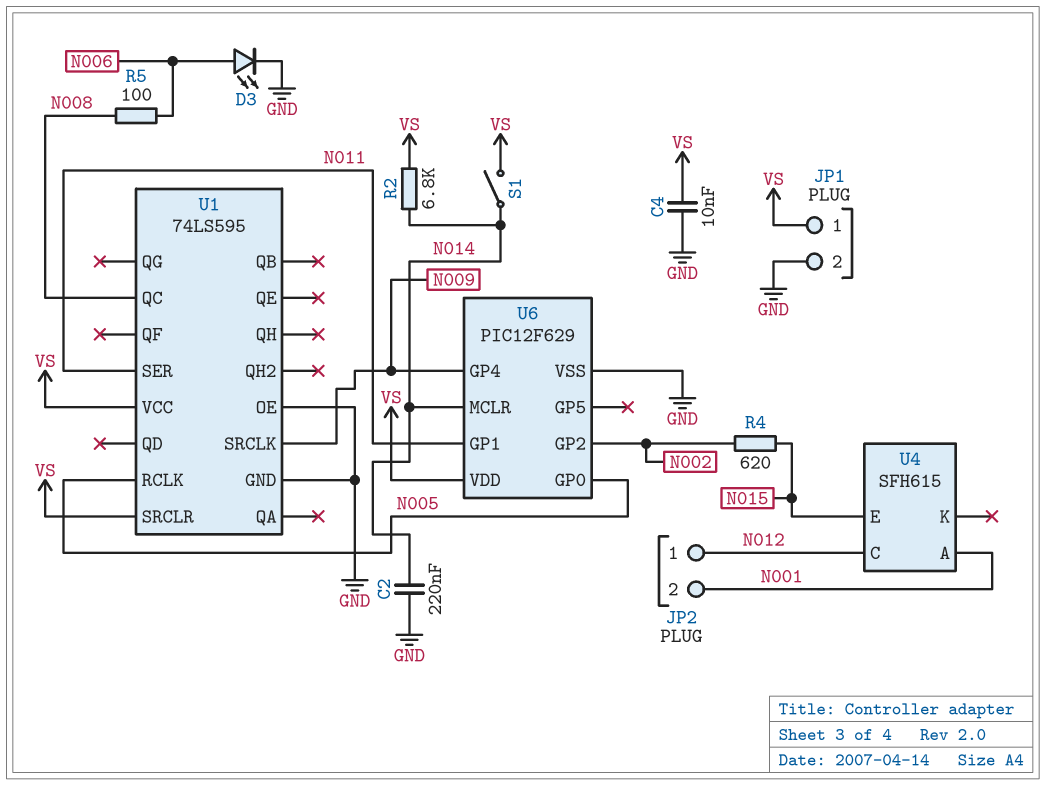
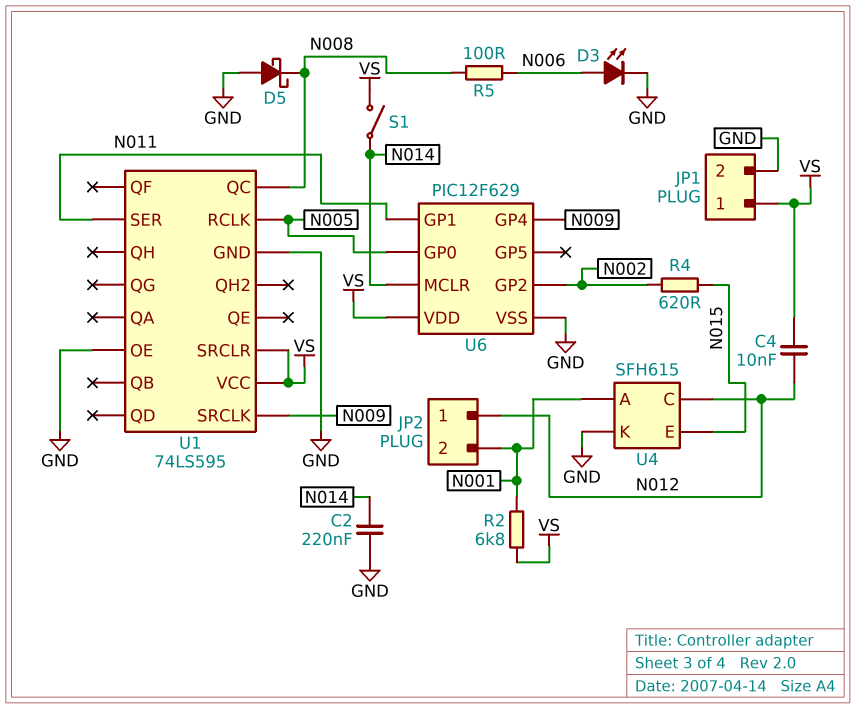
C4: 10nF (GND, VS) -> 10nF (N012, VS)
D5: none -> schottky (A GND, K N008)
R2: 6.8k (N014, VS) -> 6.8k (N001, VS)
U4 pin K: none -> GND

